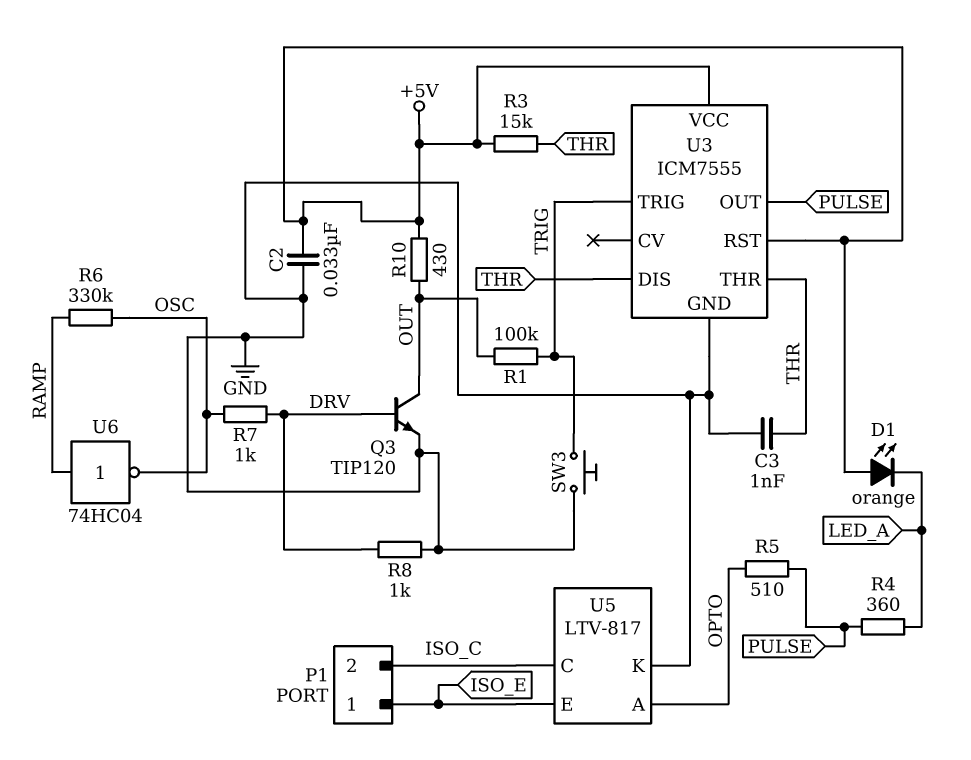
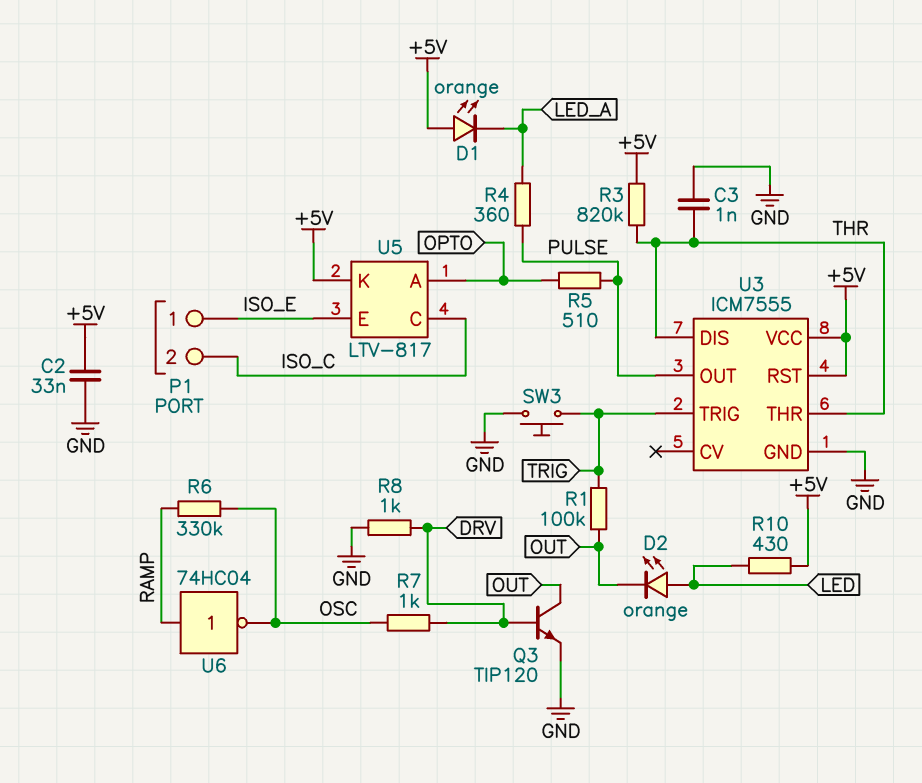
D2: none -> LED orange (A LED, K OUT)
R3: 15k (+5V, THR) -> 820k (+5V, THR)
R10: 430 (+5V, OUT) -> 430 (+5V, LED)
U5 pin K: GND -> +5V

